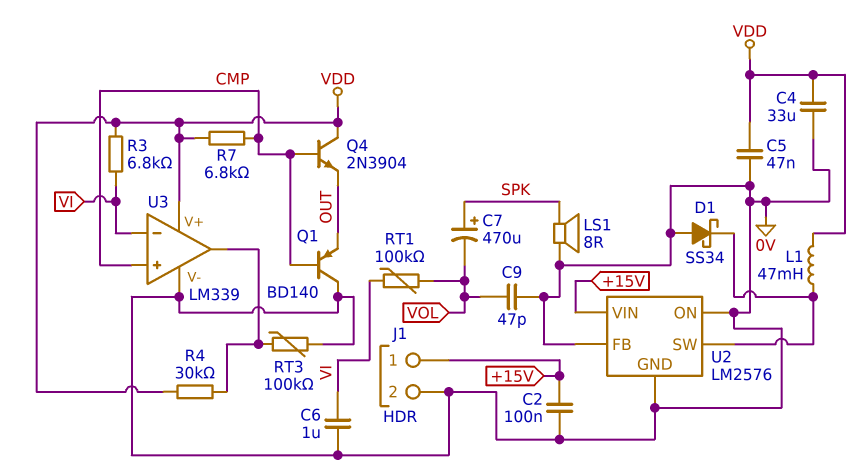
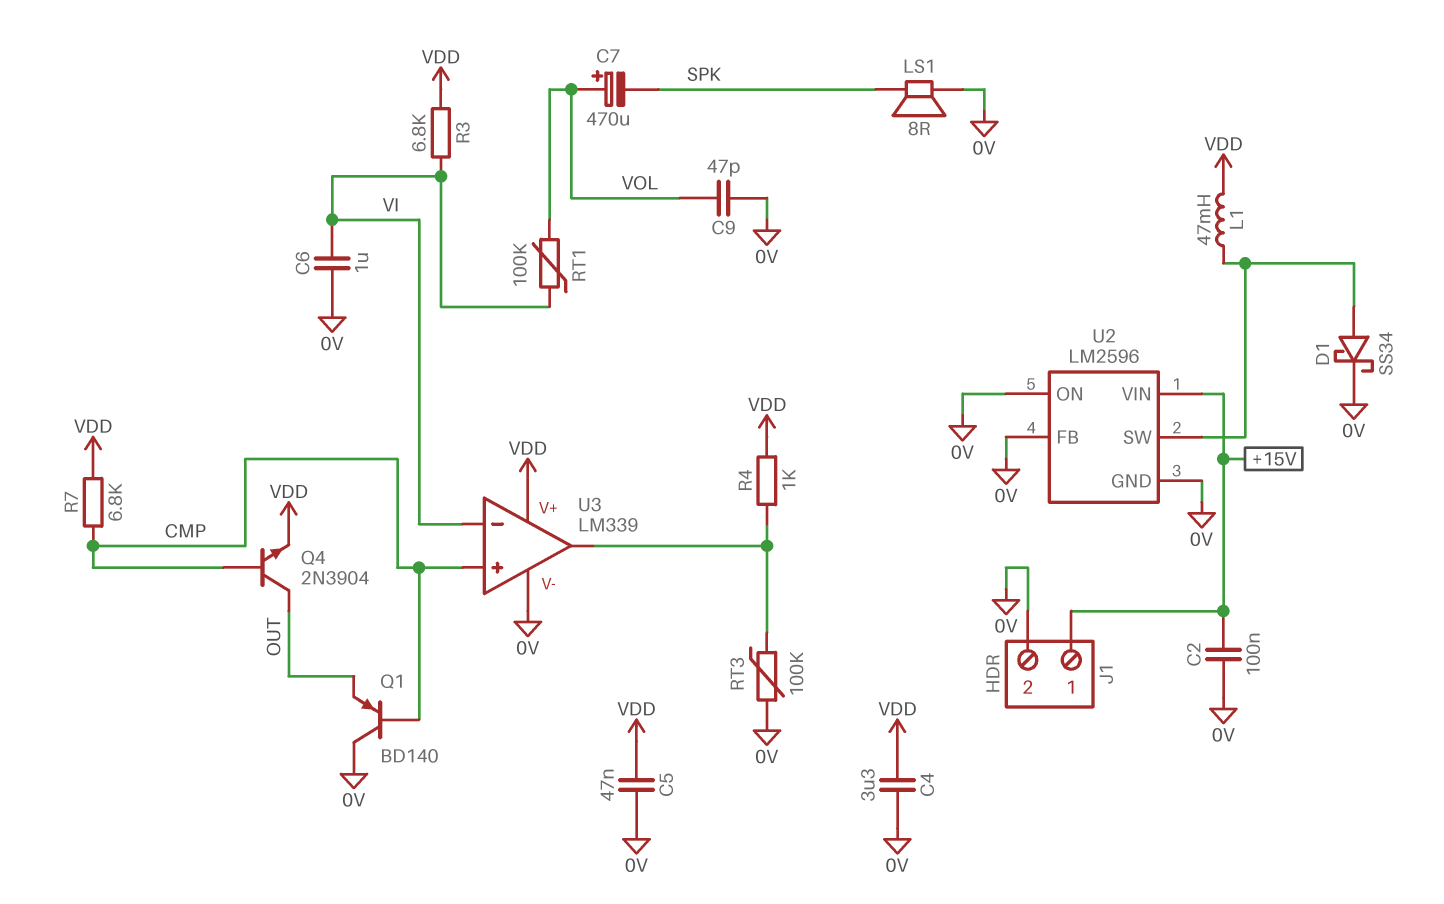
C4: 33uF (0V, VDD) -> 3.3uF (0V, VDD)
C7: 470uF (plus SPK, minus VOL) -> 470uF (plus VOL, minus SPK)
D1: schottky SS34 (A 0V, K U2/SW) -> schottky SS34 (A U2/SW, K 0V)
Q4: NPN 2N3904 (B CMP, C VDD, E OUT) -> NPN 2N3904 (B CMP, C OUT, E VDD)
R4: 30k (U3/out, VDD) -> 1k (U3/out, VDD)
U2: LM2576 -> LM2596

